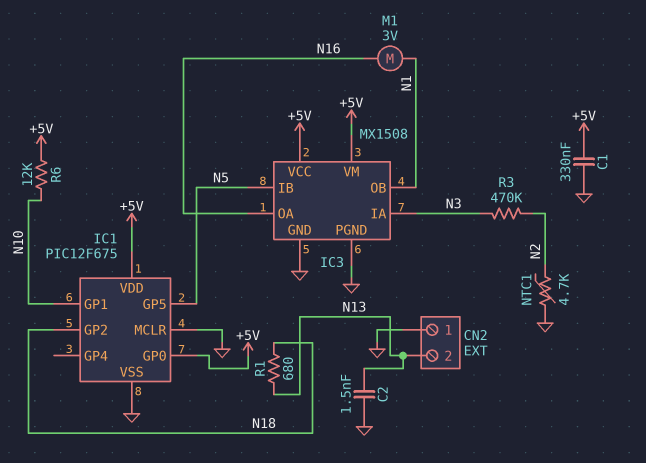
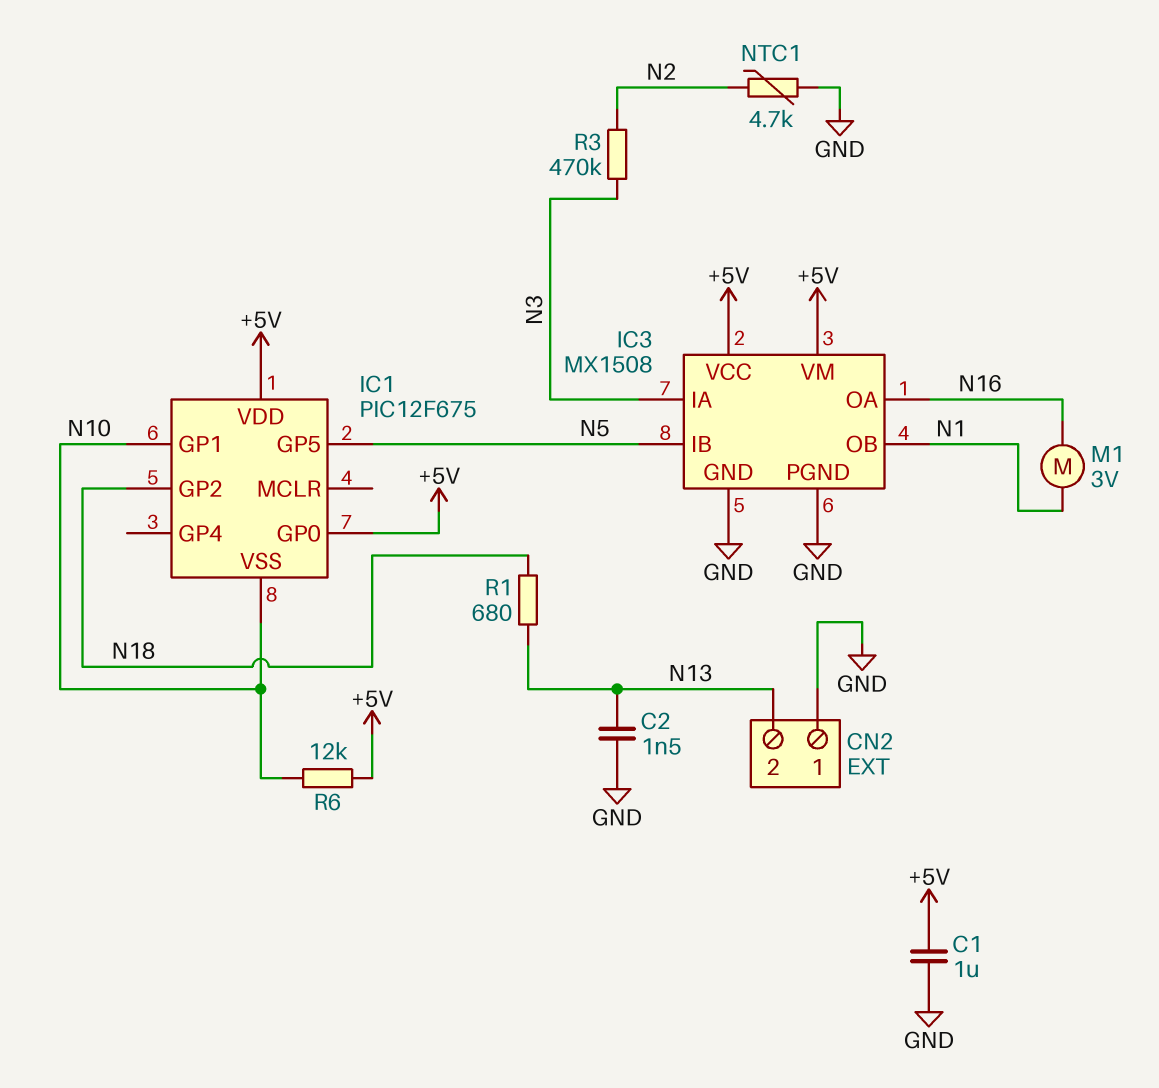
C1: 330nF (+5V, GND) -> 1uF (+5V, GND)
IC1 pin MCLR: GND -> none
IC1 pin VSS: GND -> N10

